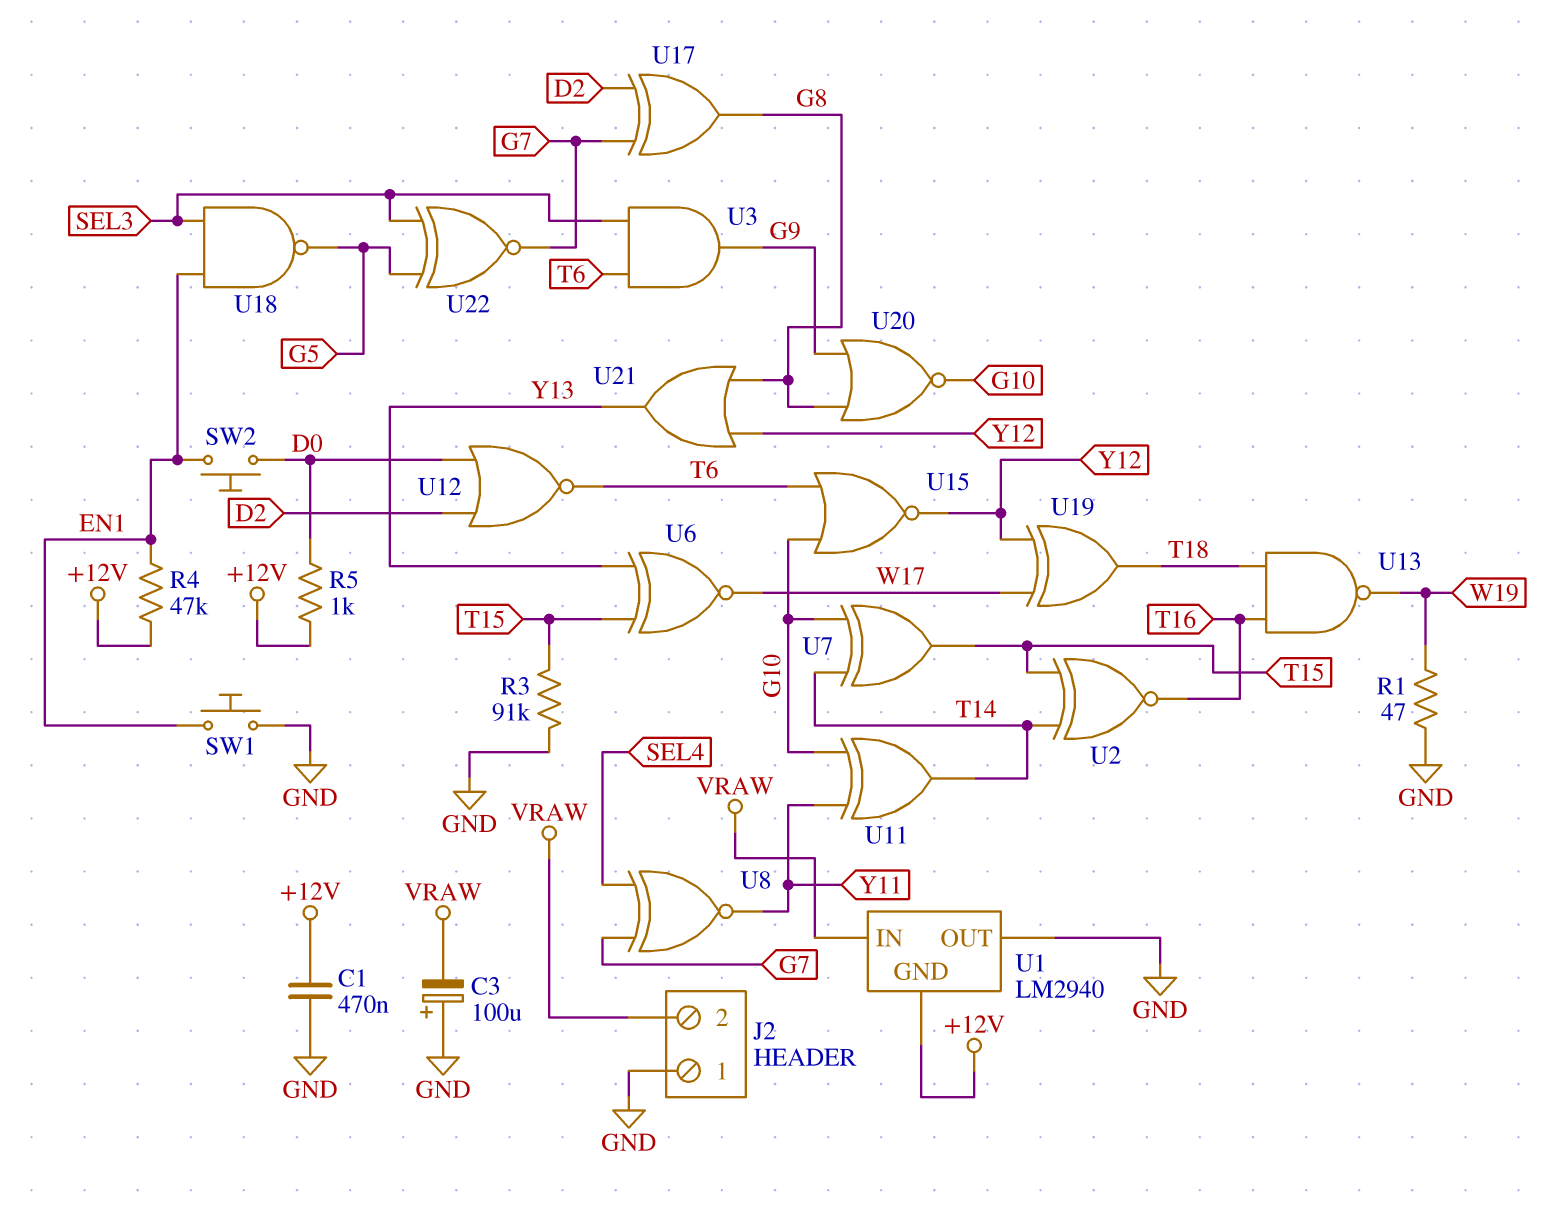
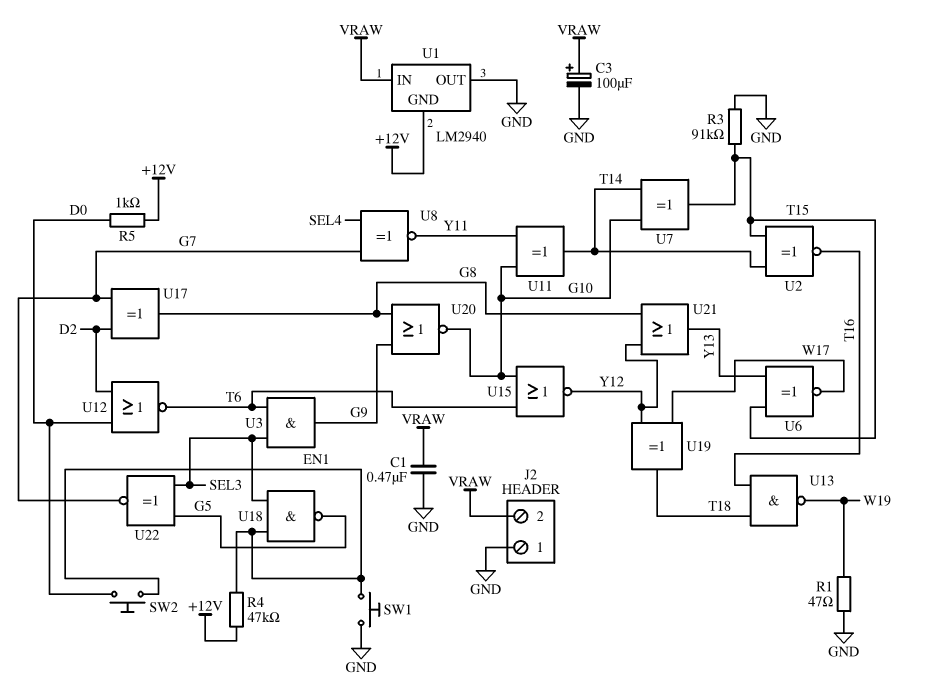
C1: 470nF (+12V, GND) -> 470nF (GND, VRAW)
C3: 100uF (plus GND, minus VRAW) -> 100uF (plus VRAW, minus GND)

